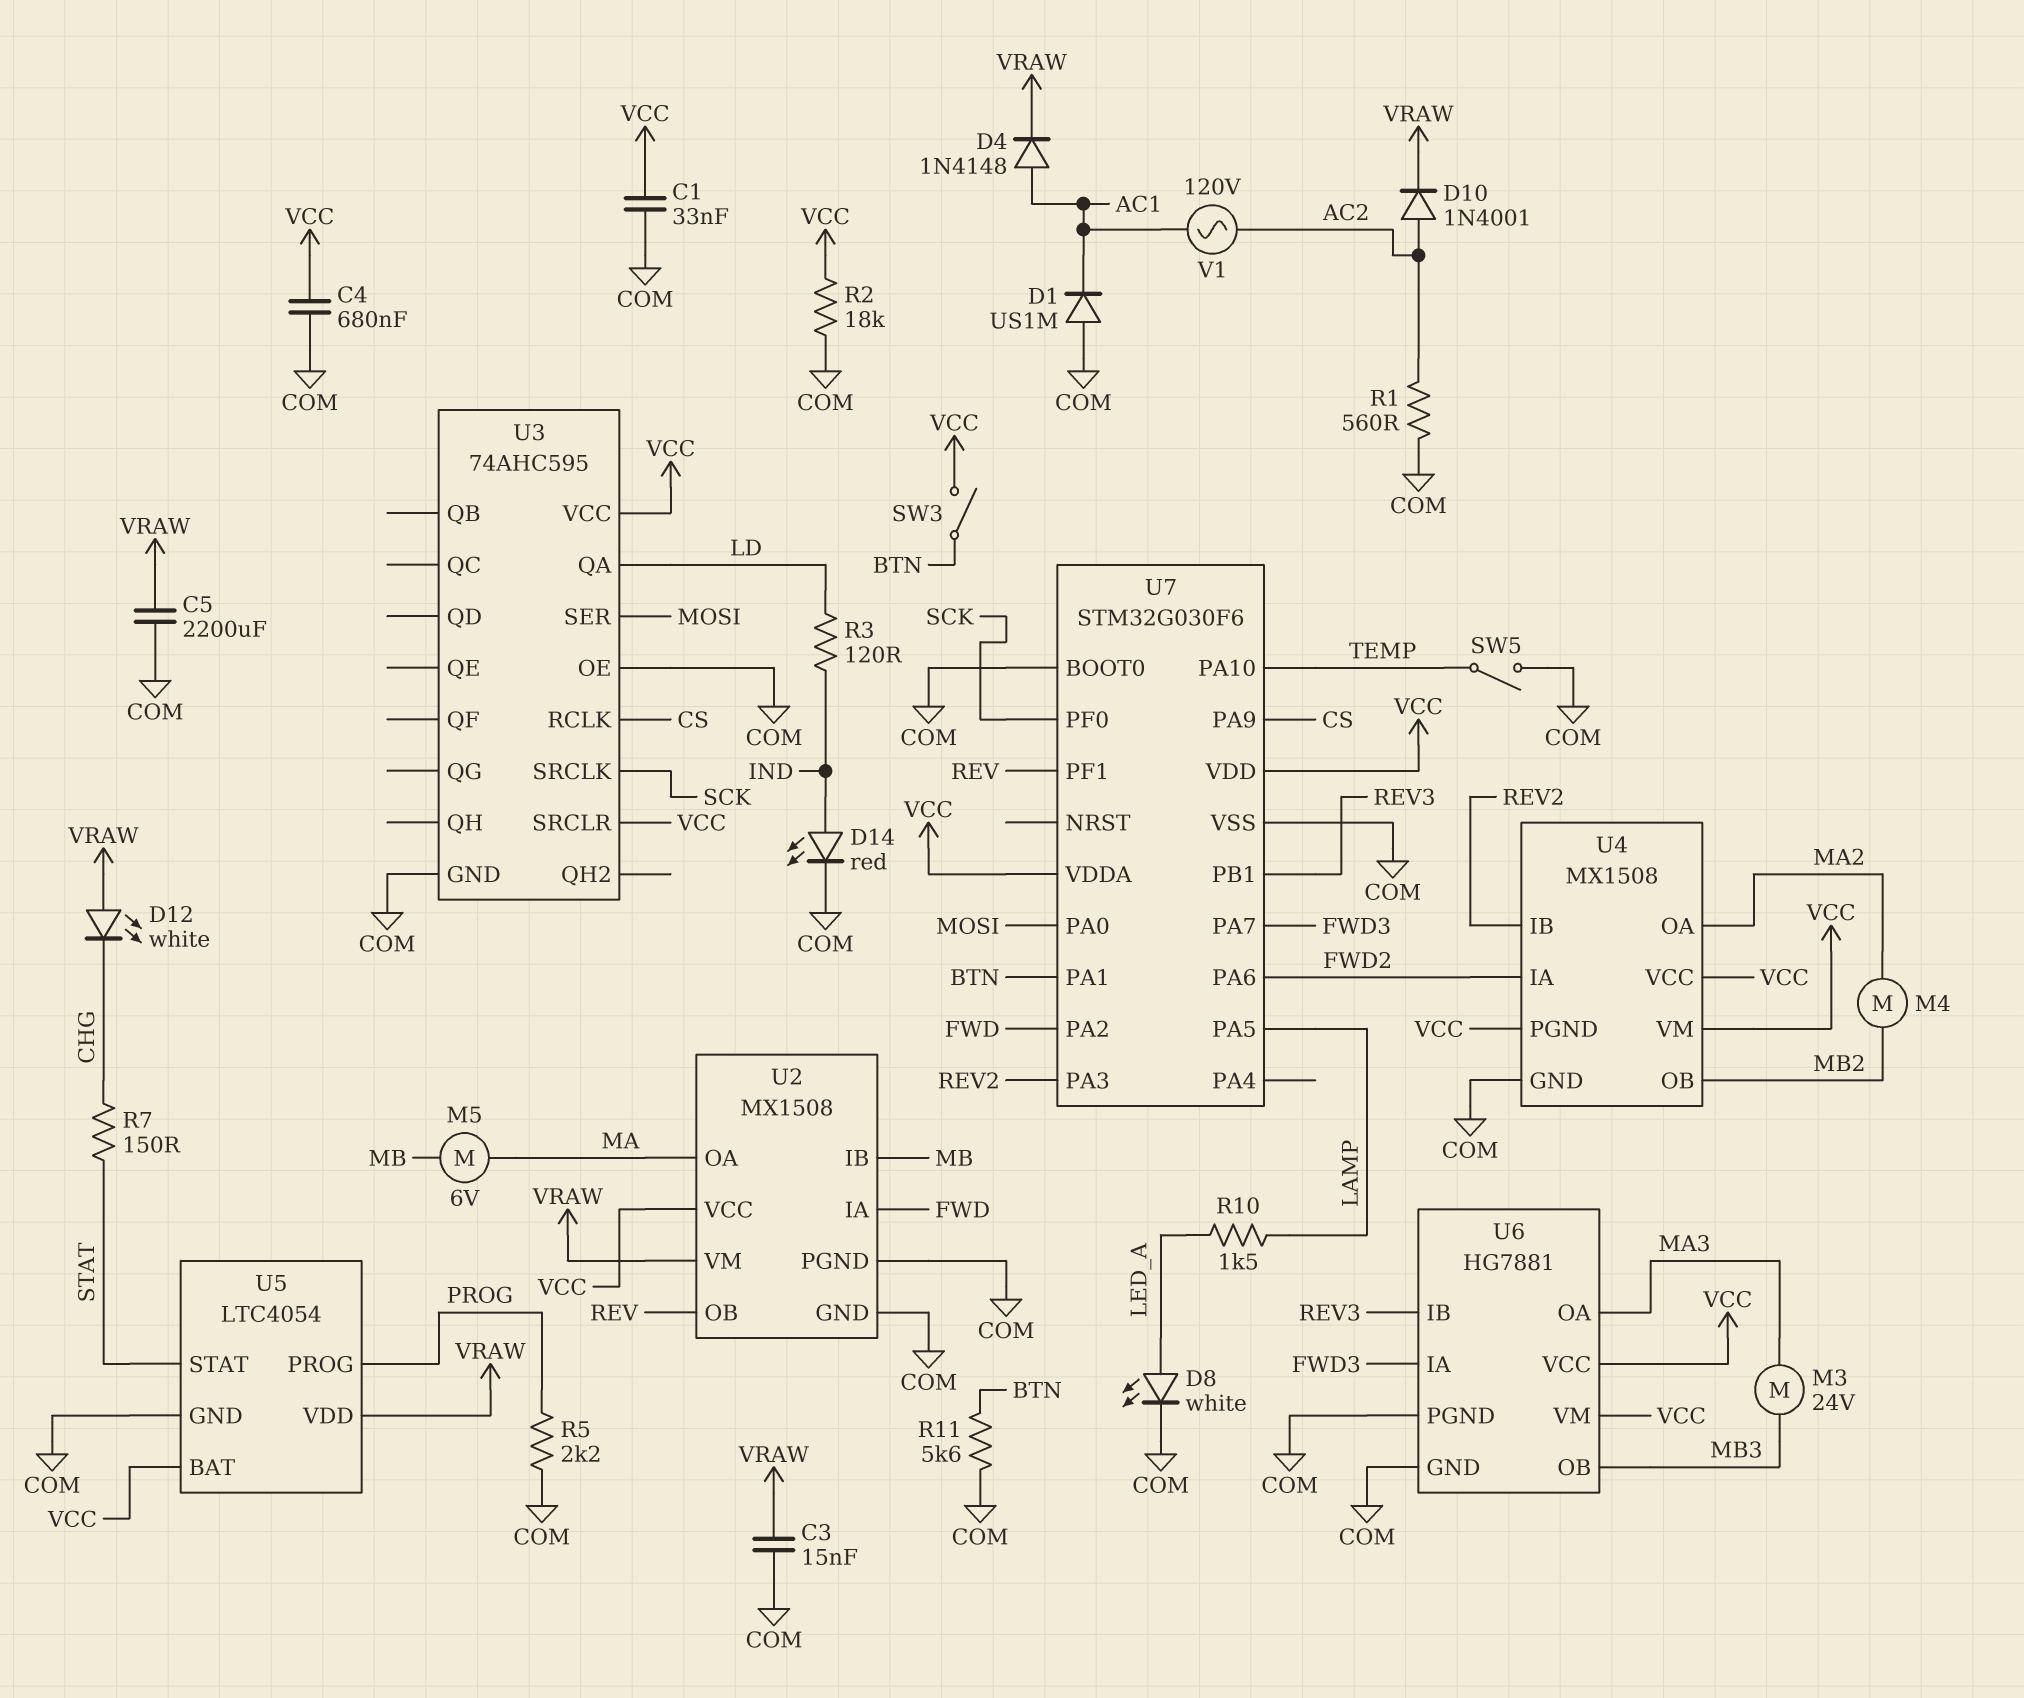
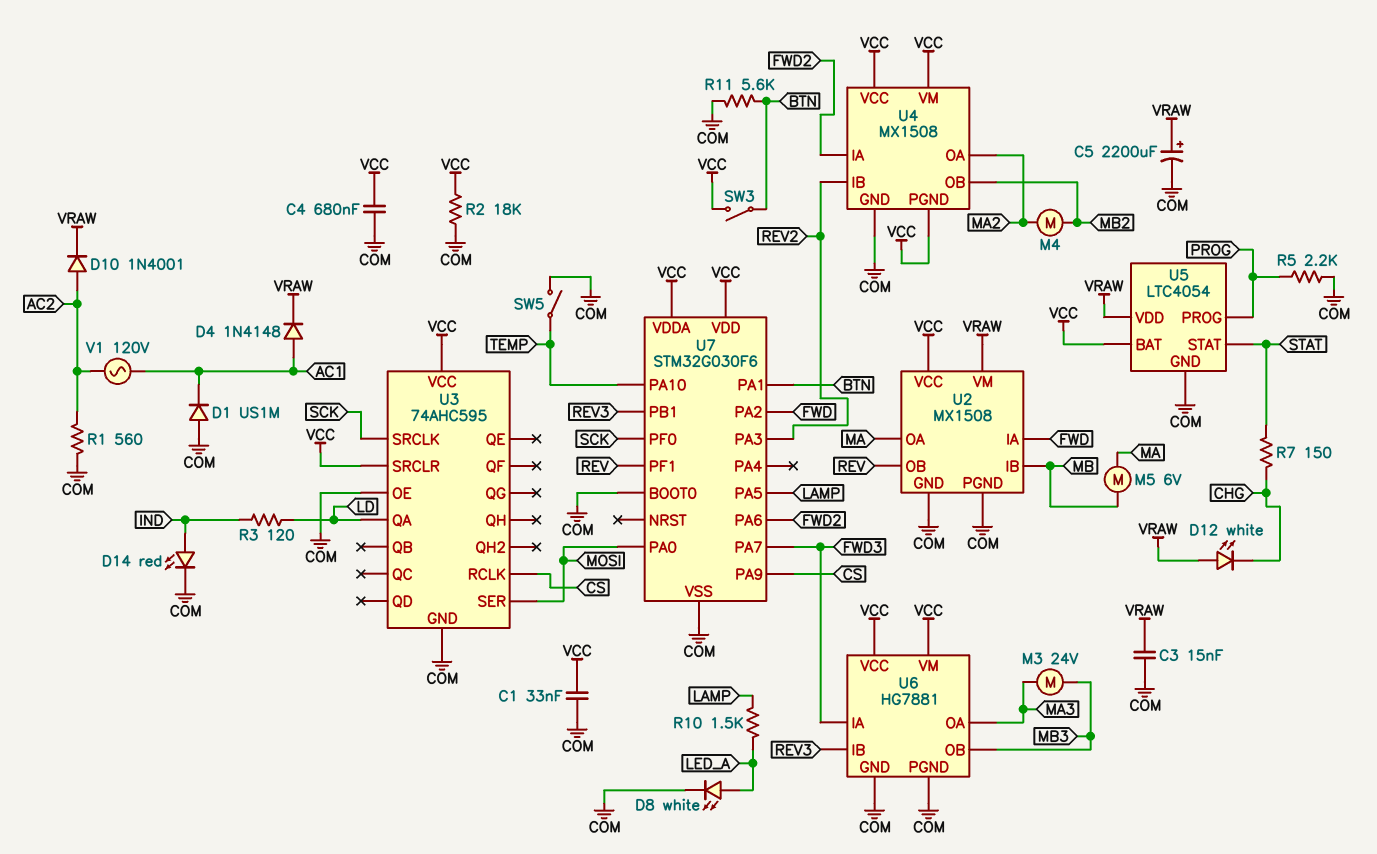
C5: 2200uF (COM, VRAW) -> 2200uF (plus VRAW, minus COM)

